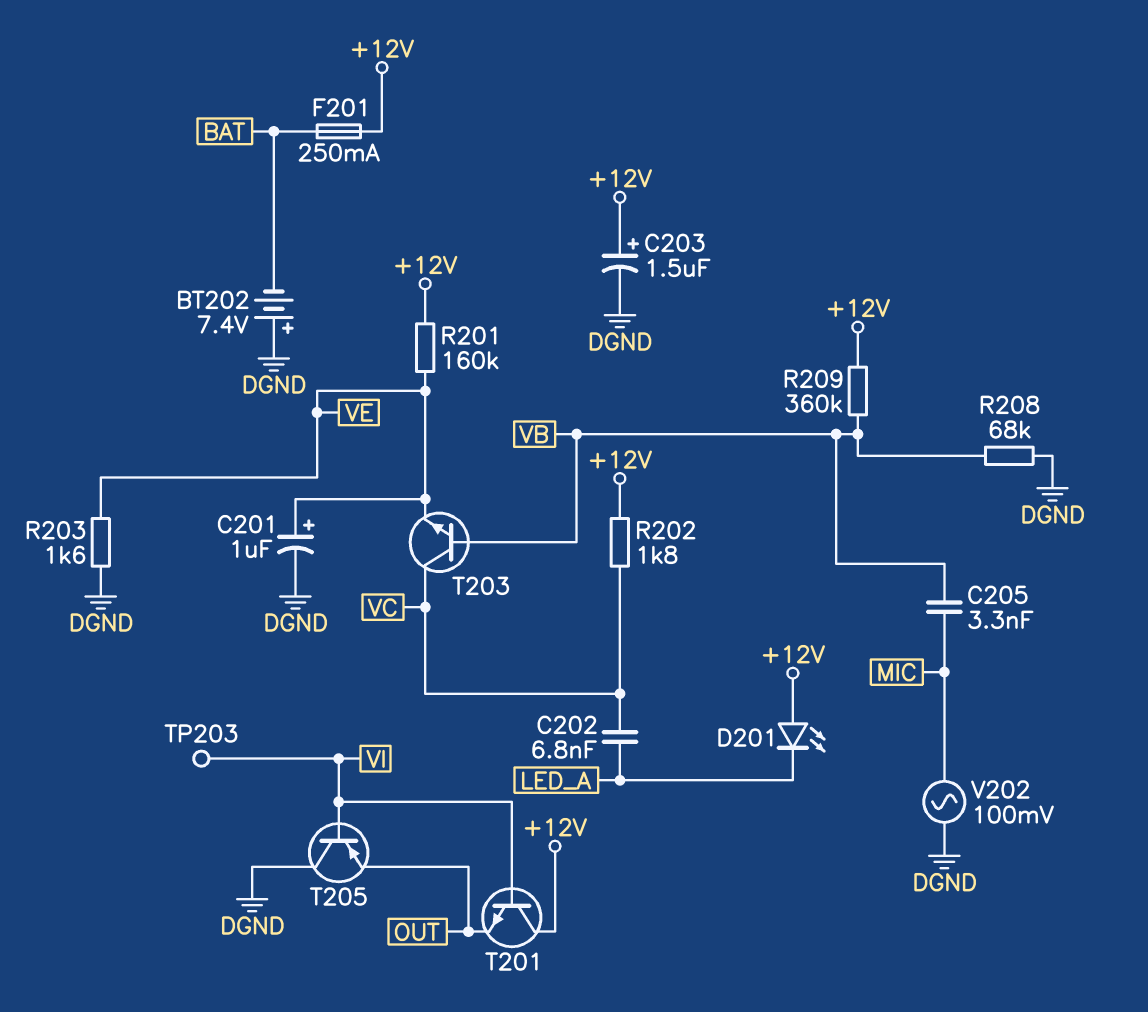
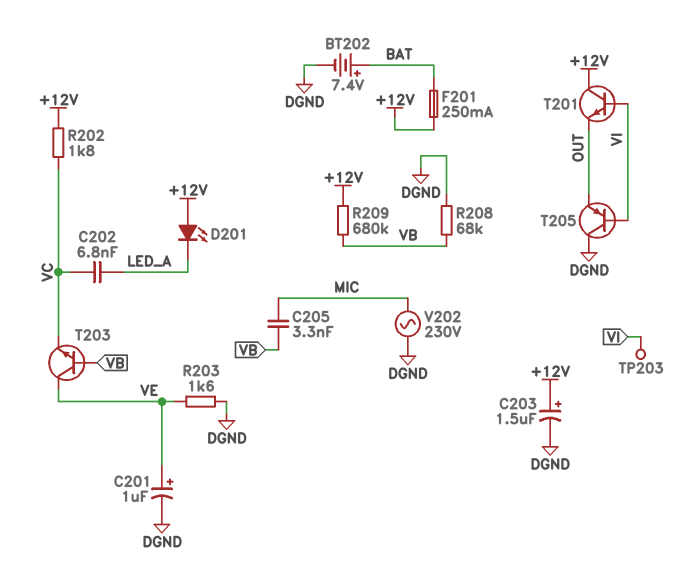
BT202: 7.4V (plus DGND, minus BAT) -> 7.4V (plus BAT, minus DGND)
R201: 160k (+12V, VE) -> none
R209: 360k (+12V, VB) -> 680k (+12V, VB)
T203: NPN (B VB, C VC, E VE) -> NPN (B VB, C VE, E VC)
V202: AC 100mV (DGND, MIC) -> AC 230V (DGND, MIC)

